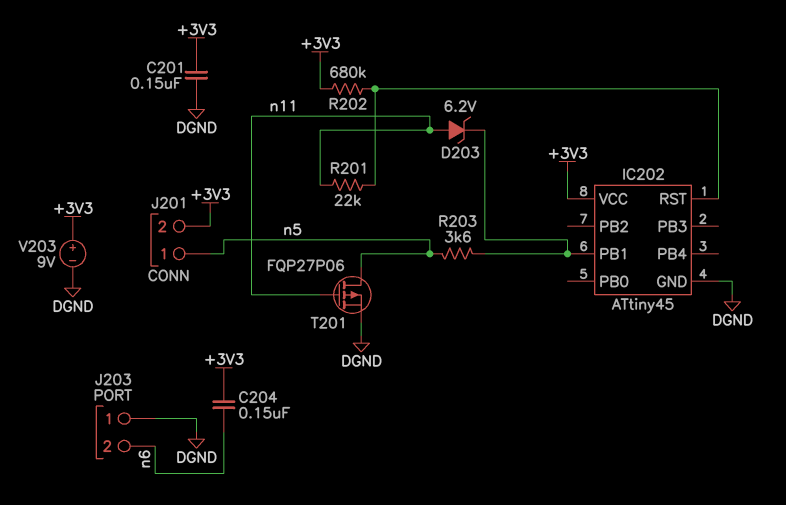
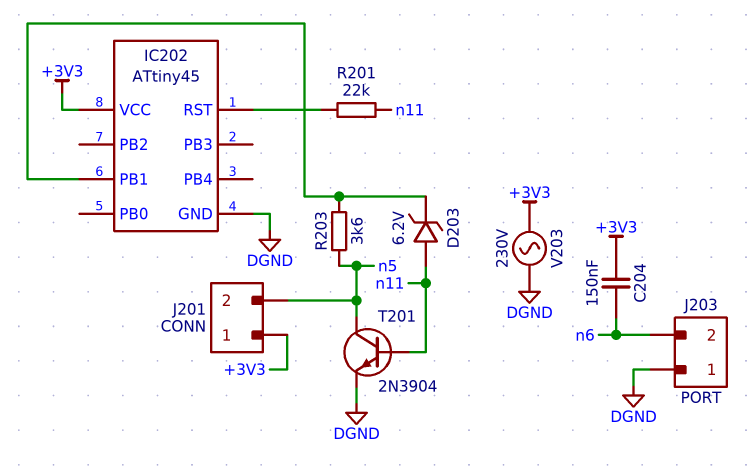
C201: 150nF (+3V3, DGND) -> none
J201 pin 1: n5 -> +3V3
J201 pin 2: +3V3 -> n5
R202: 680k (+3V3, IC202/RST) -> none
T201: PMOS FQP27P06 (G n11, D n5, S DGND) -> NPN 2N3904 (B n11, C n5, E DGND)
V203: 9V (plus +3V3, minus DGND) -> AC 230V (+3V3, DGND)

